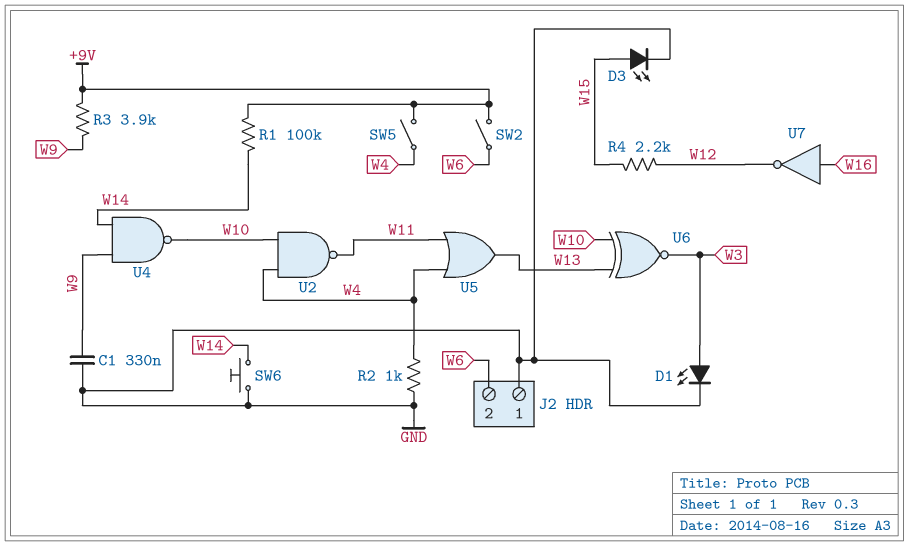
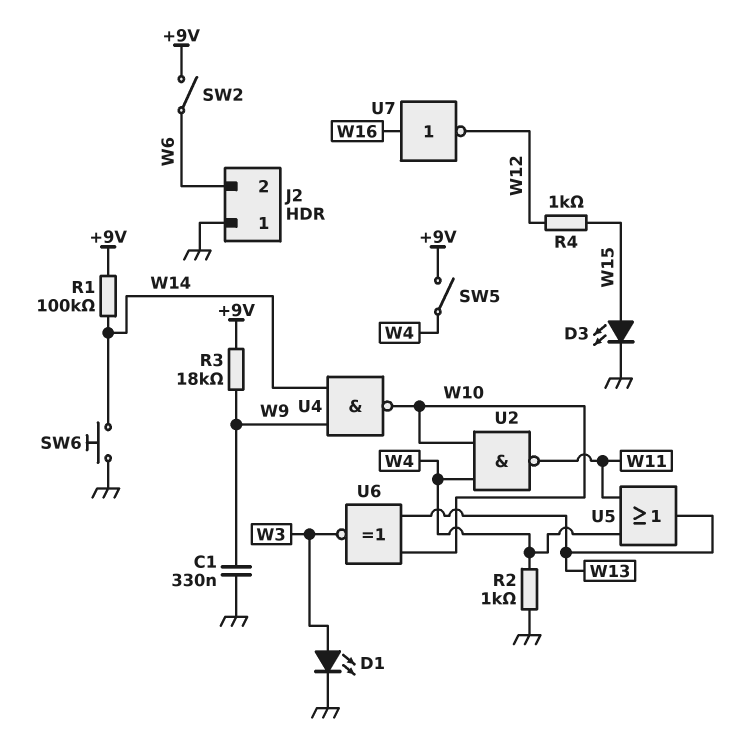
R3: 3.9k (+9V, W9) -> 18k (+9V, W9)
R4: 2.2k (W12, W15) -> 1k (W12, W15)

